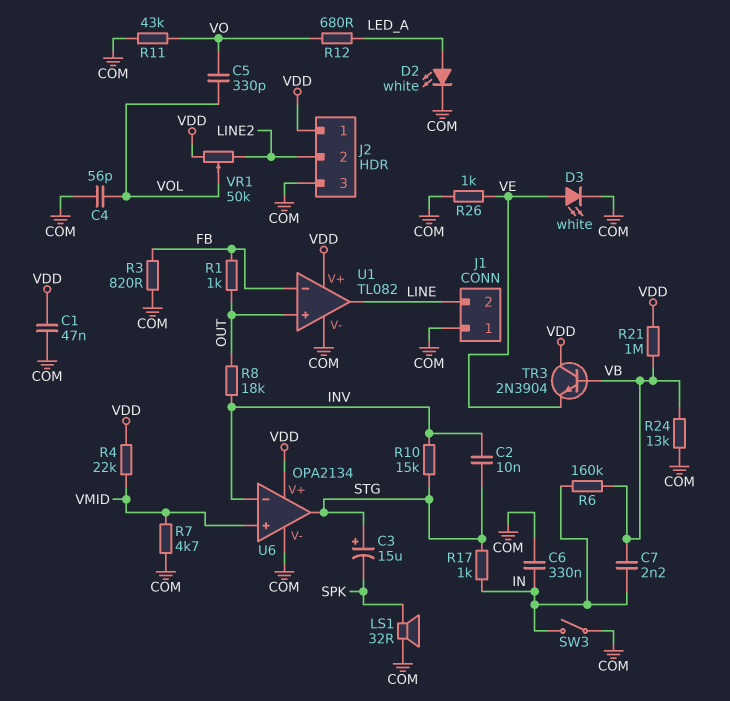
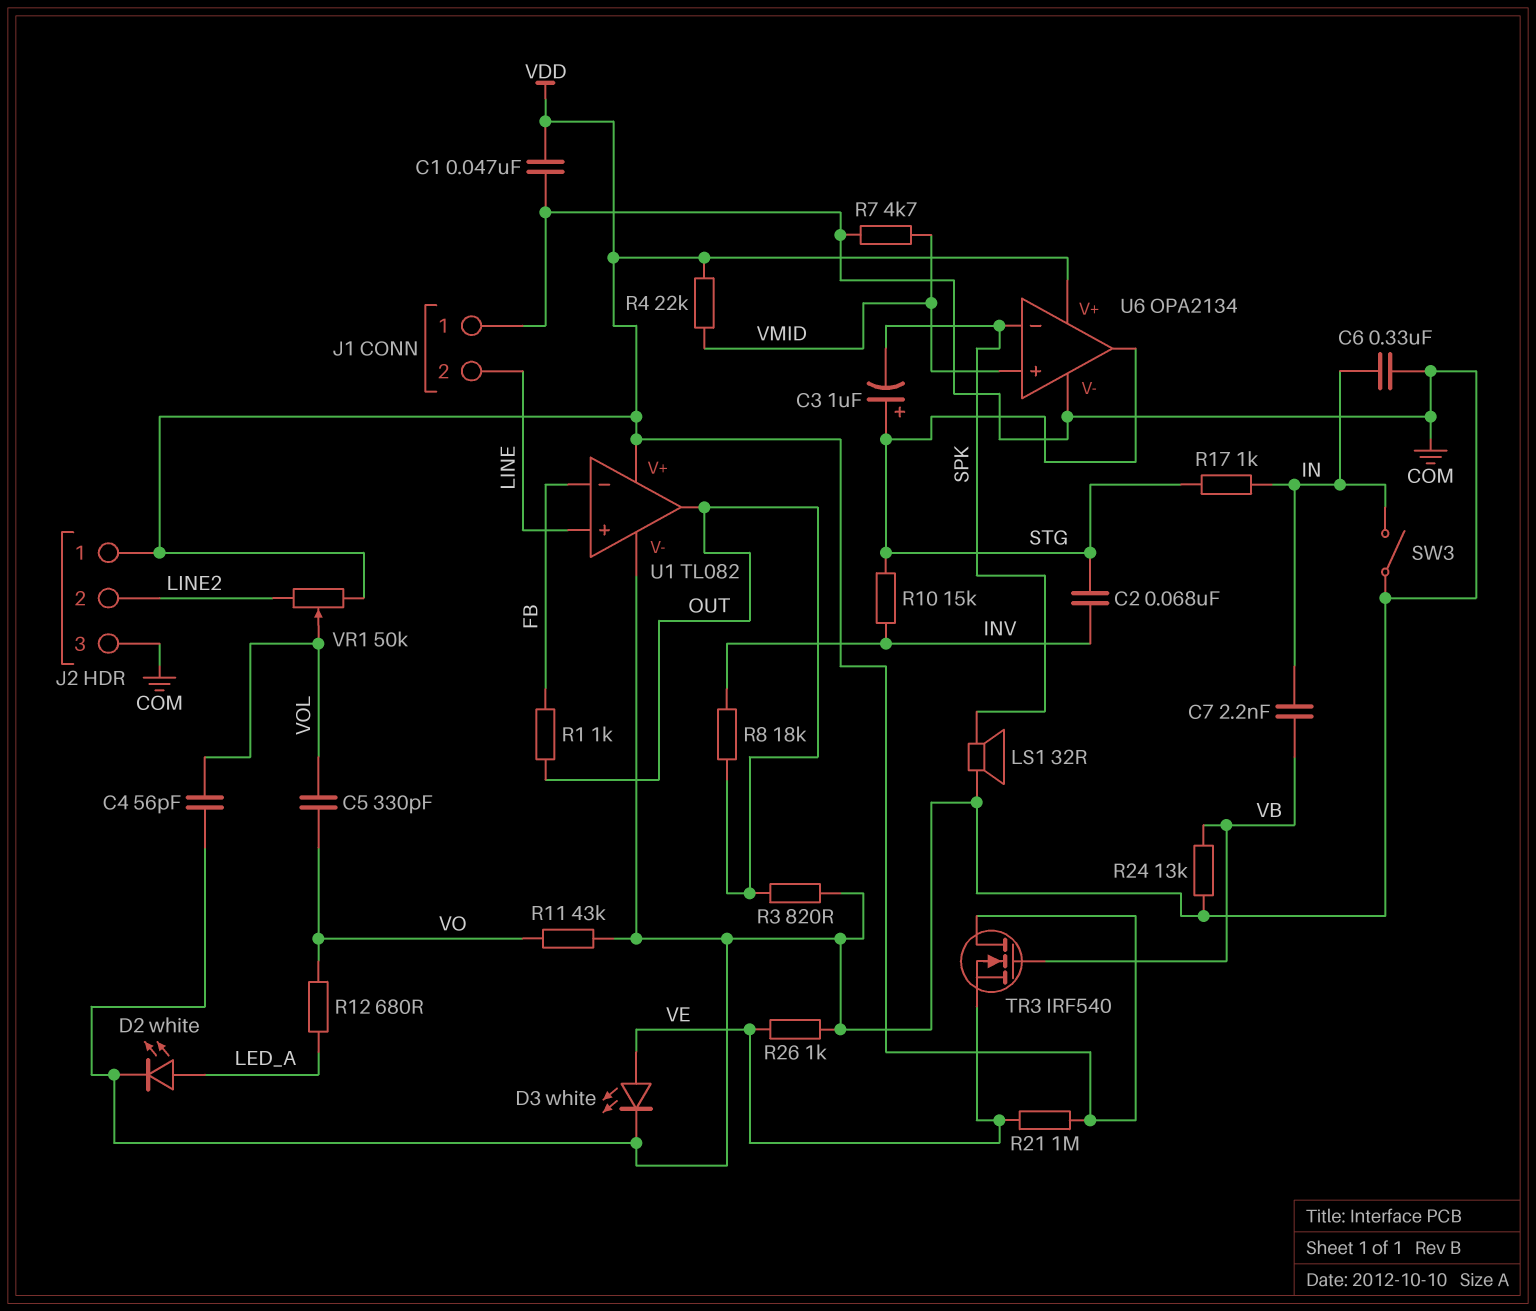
C2: 10nF (INV, STG) -> 68nF (INV, STG)
C3: 15uF (plus STG, minus SPK) -> 1uF (plus STG, minus SPK)
R3: 820 (COM, FB) -> 820 (COM, OUT)
R6: 160k (IN, VB) -> none
R21: 1M (VB, VDD) -> 1M (VDD, VE)
TR3: NPN 2N3904 (B VB, C VDD, E VE) -> NMOS IRF540 (G VB, D VDD, S VE)
U1 pin in+: OUT -> LINE
U1 pin out: LINE -> OUT
U6 pin in-: INV -> SPK

